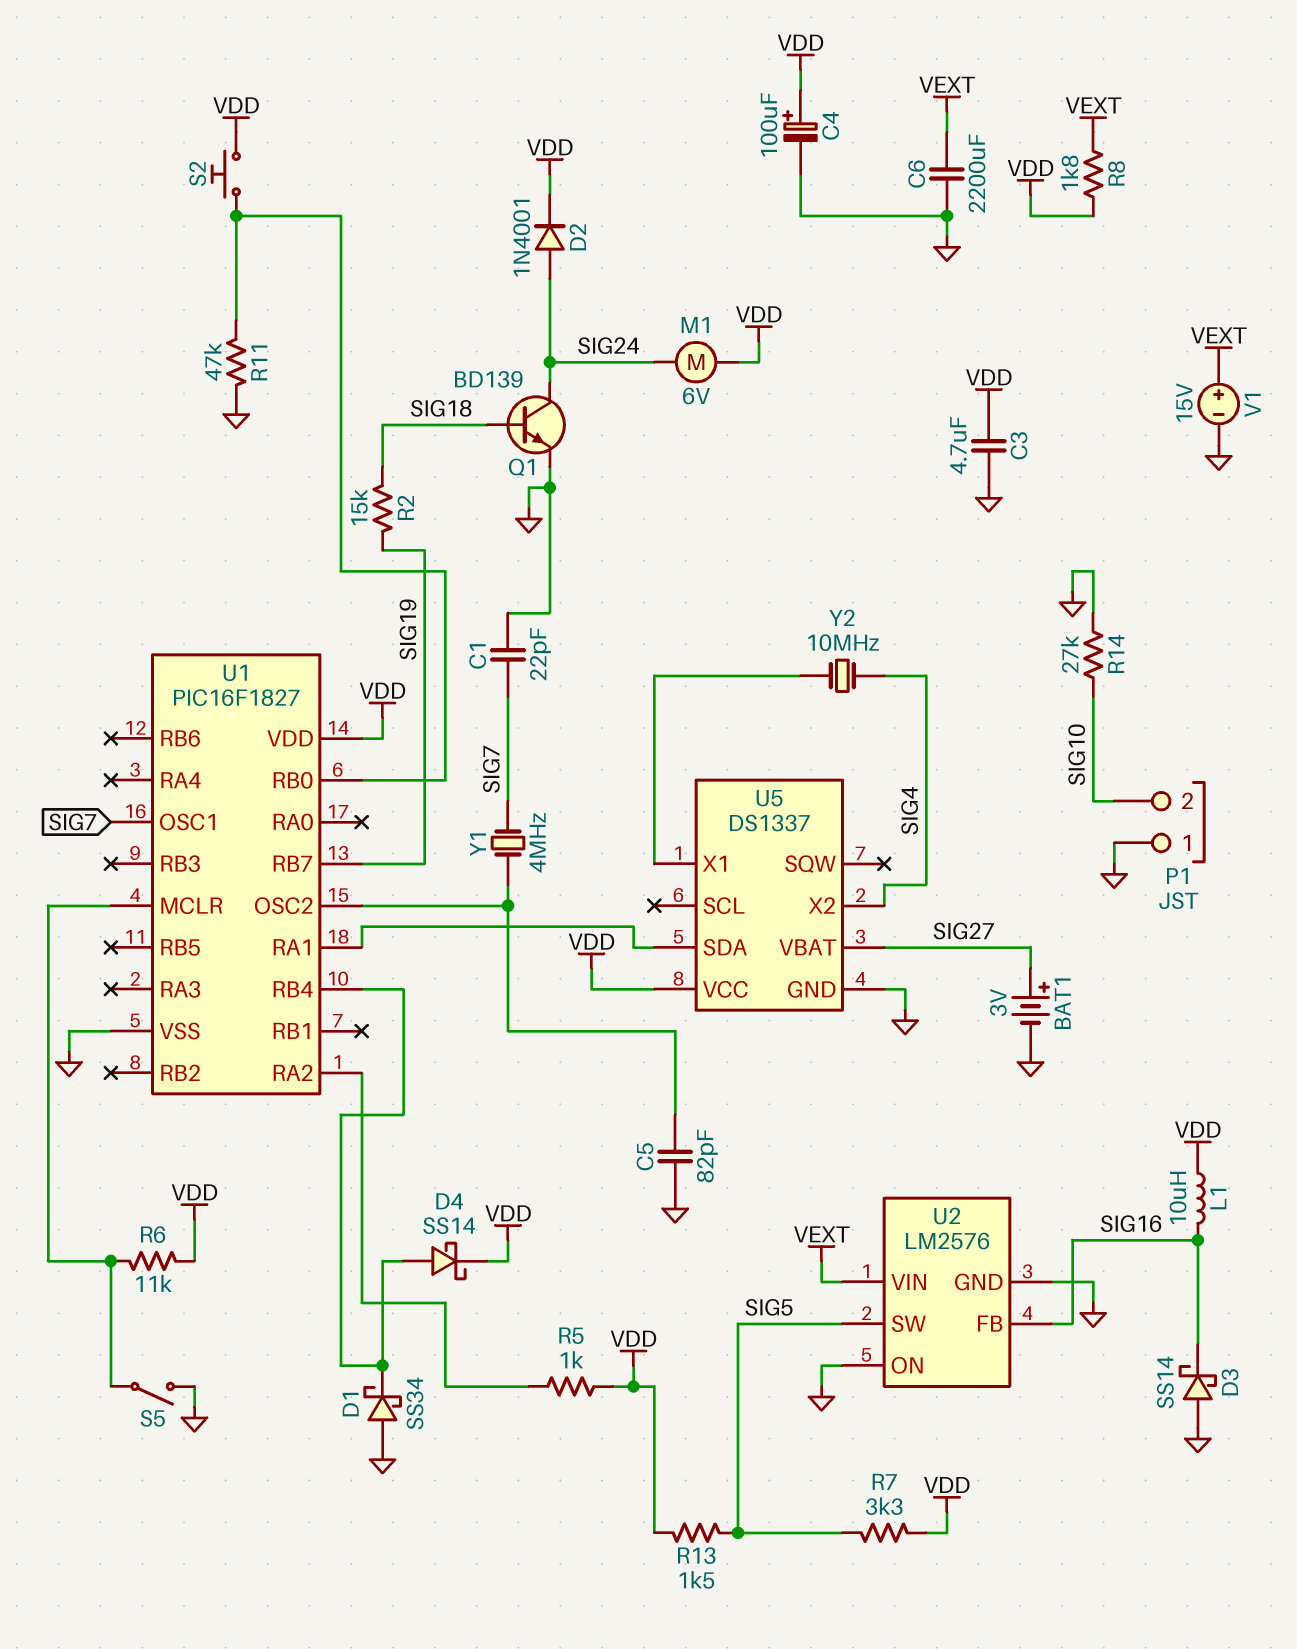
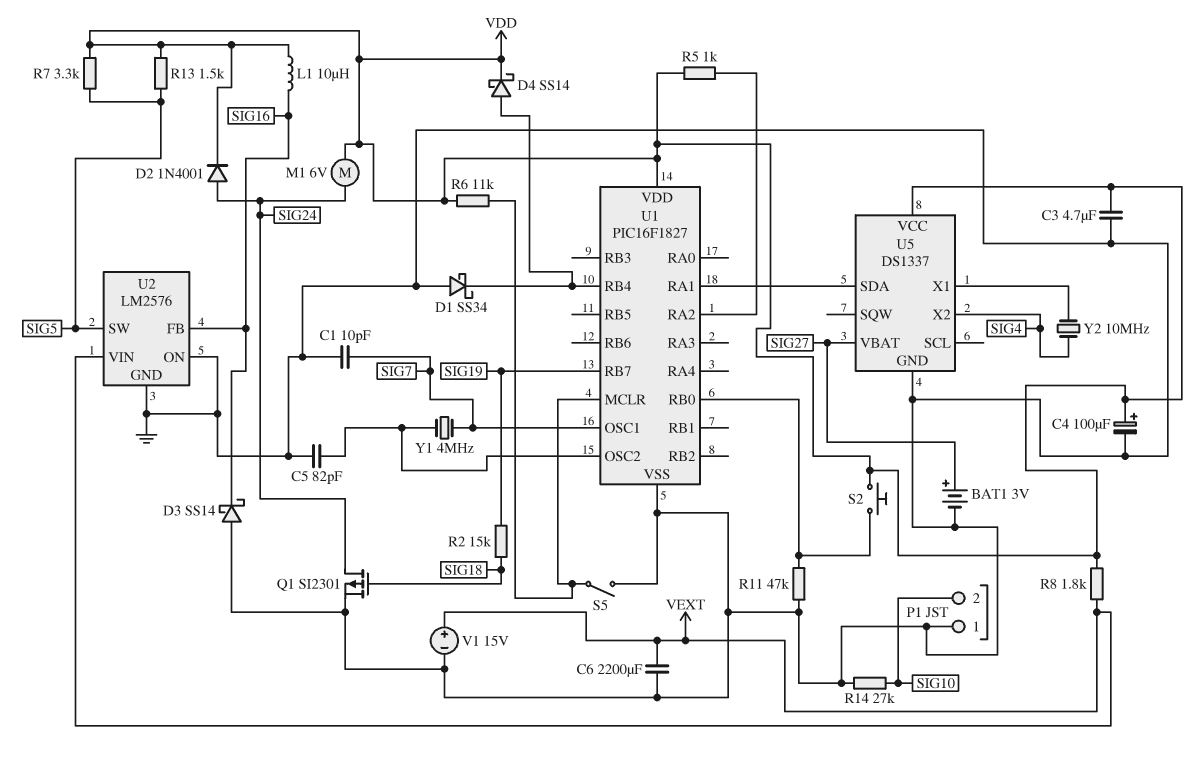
C1: 22pF (GND, SIG7) -> 10pF (GND, SIG7)
Q1: NPN BD139 (B SIG18, C SIG24, E GND) -> PMOS SI2301 (G SIG18, D SIG24, S GND)

